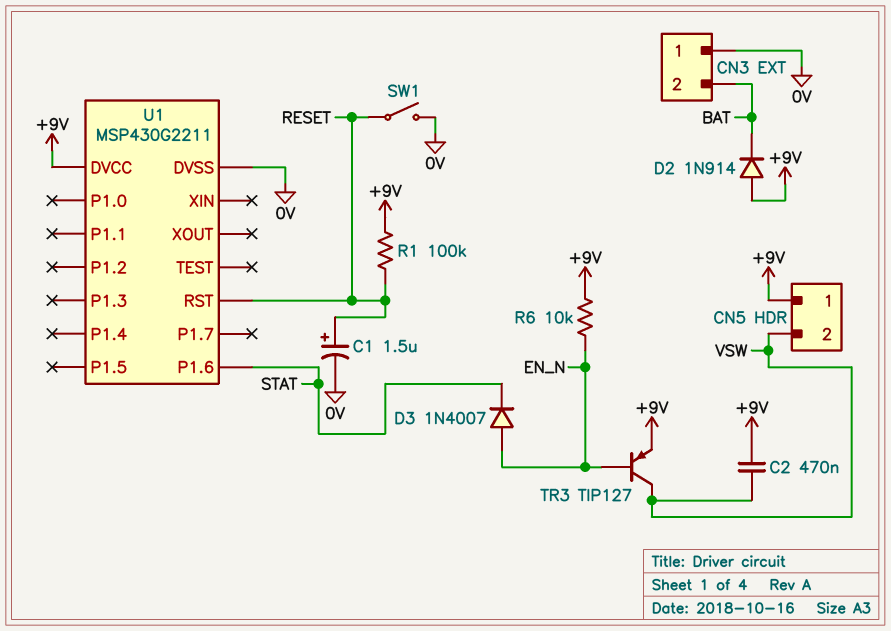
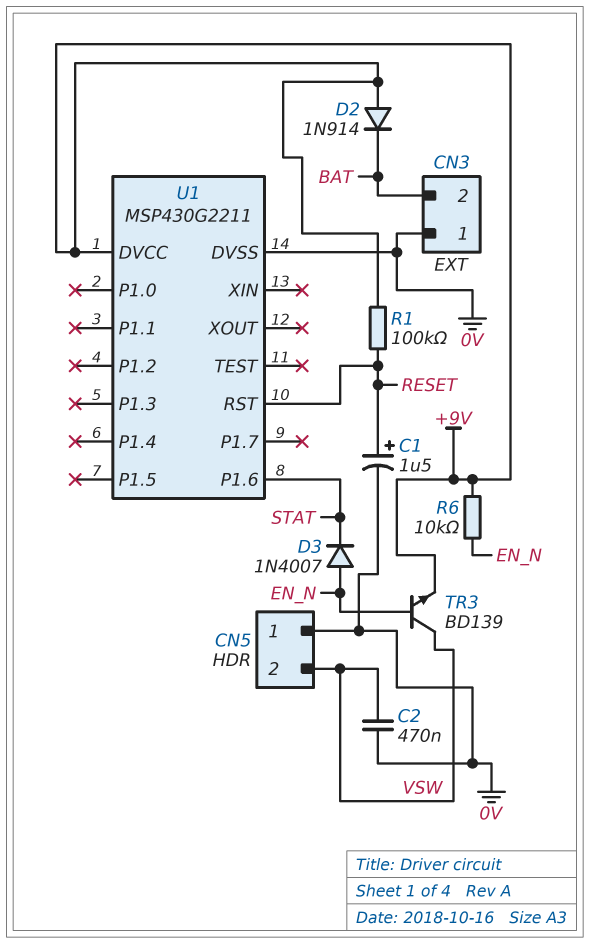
C2: 470nF (+9V, VSW) -> 470nF (0V, VSW)
CN5 pin 1: +9V -> 0V
SW1: switch (0V, RESET) -> none
TR3: PNP TIP127 (B EN_N, C VSW, E +9V) -> NPN BD139 (B EN_N, C VSW, E +9V)

